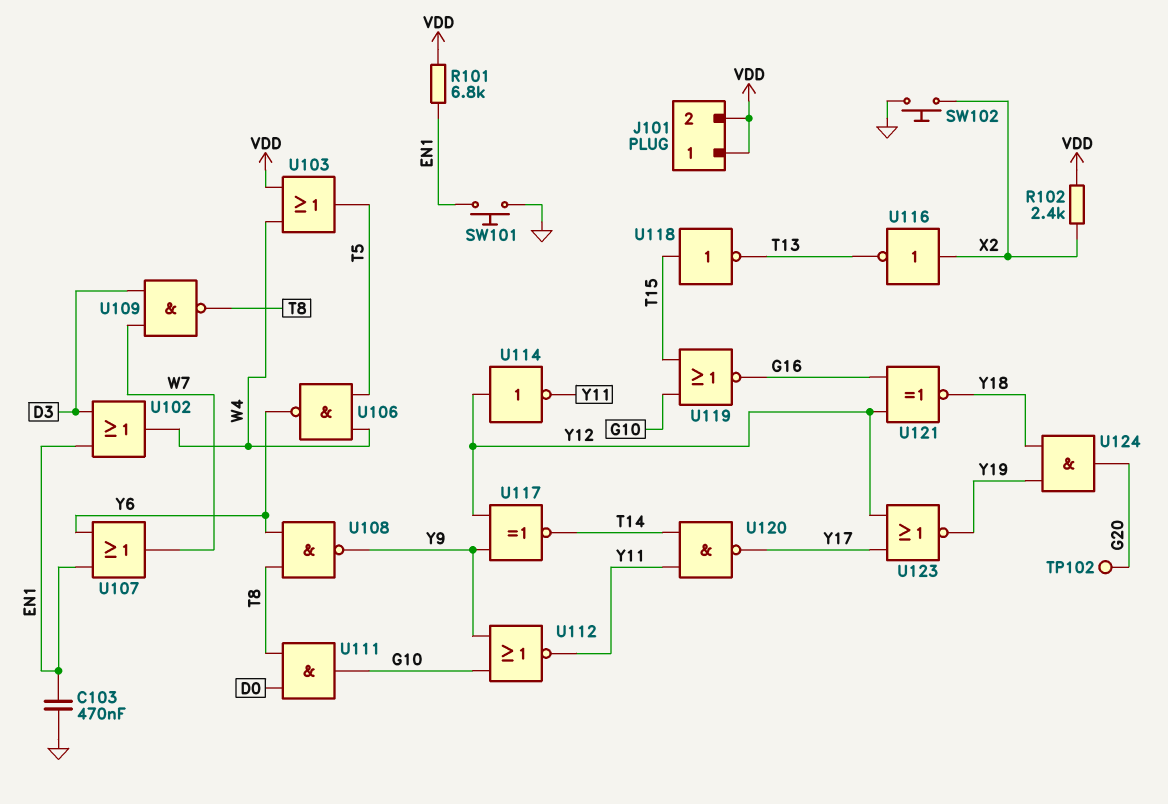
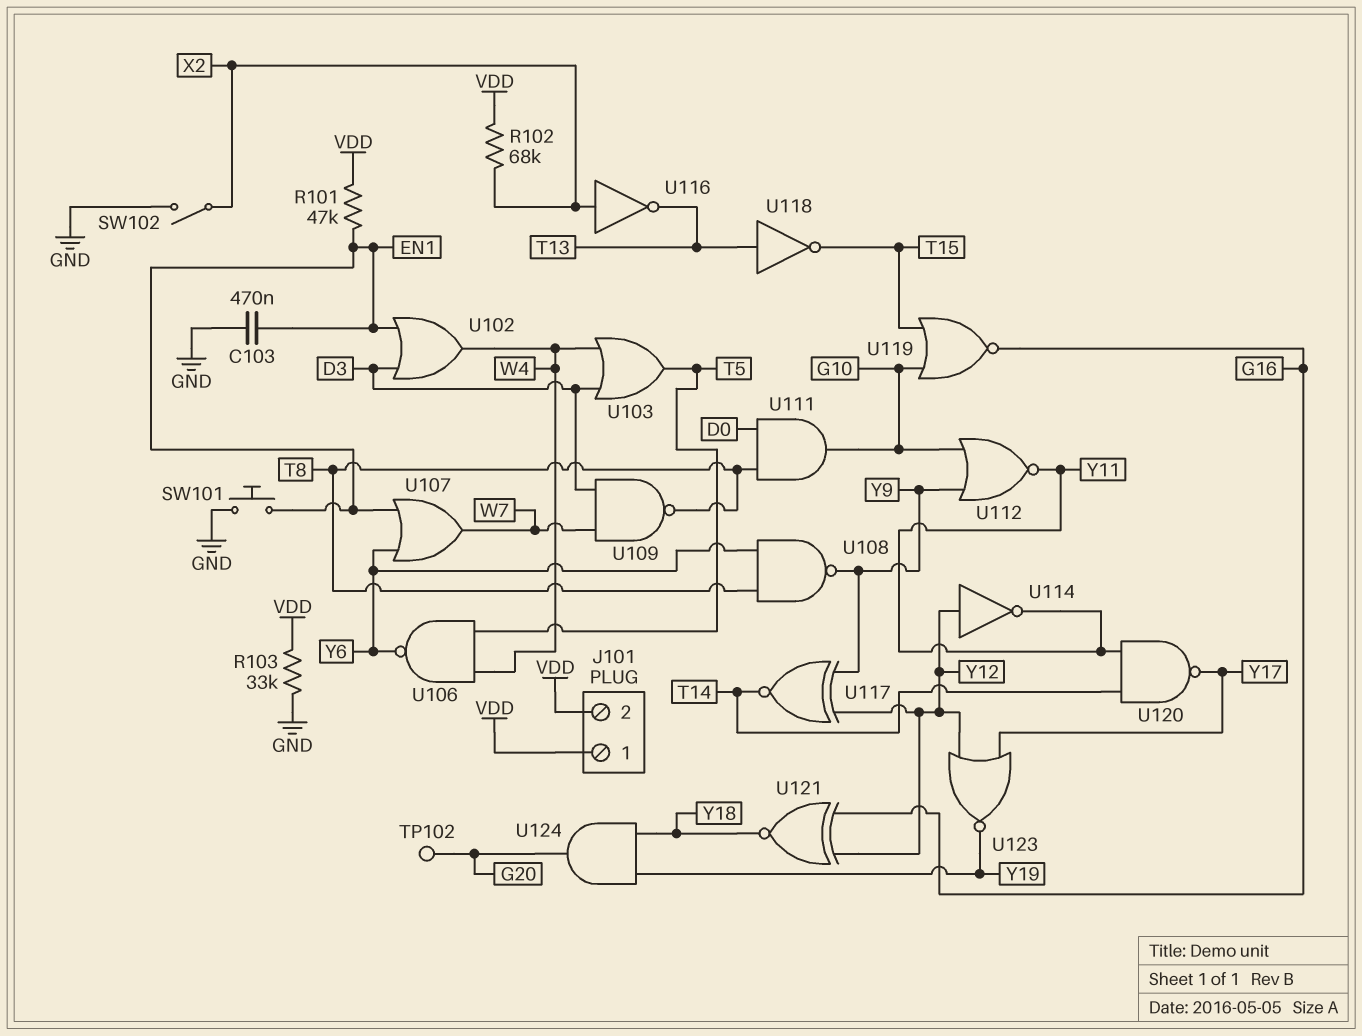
R101: 6.8k (EN1, VDD) -> 47k (EN1, VDD)
R102: 2.4k (VDD, X2) -> 68k (VDD, X2)
R103: none -> 33k (GND, VDD)
SW102: button (GND, X2) -> switch (GND, X2)
U103: OR (in VDD, in W4, out T5) -> OR (in D3, in W4, out T5)
U118: NOT (in T15, out T13) -> NOT (in T13, out T15)

